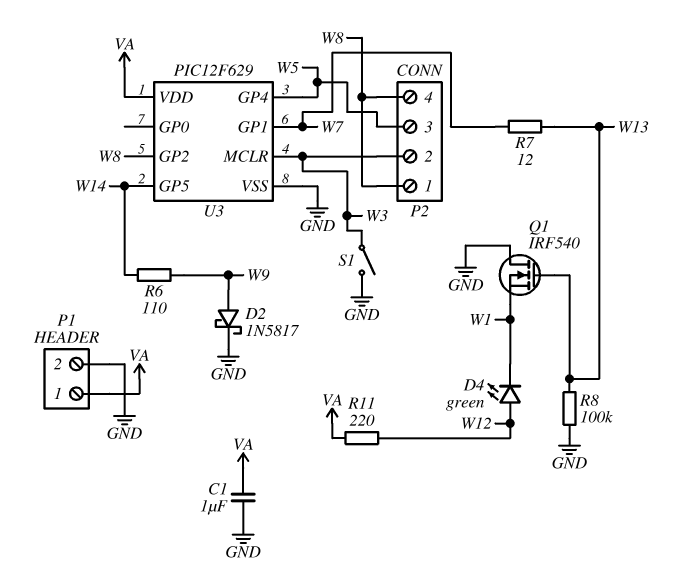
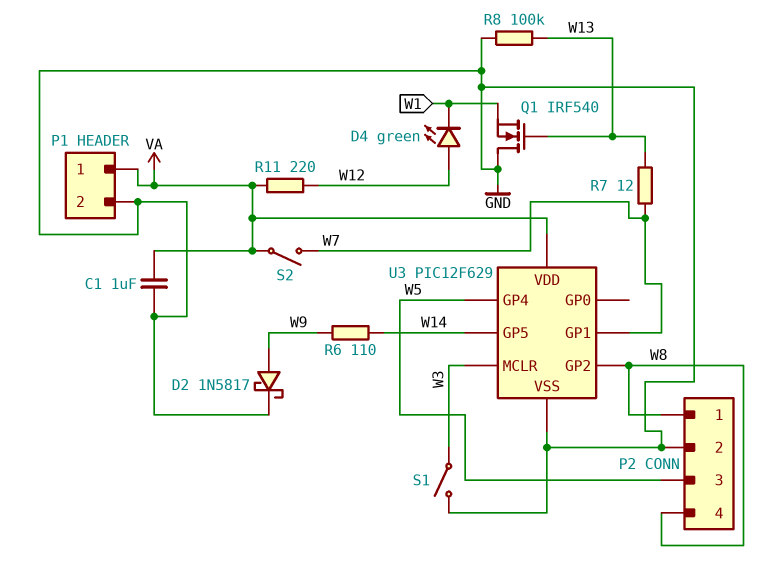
P2 pin 2: W3 -> GND
S2: none -> switch (VA, W7)

